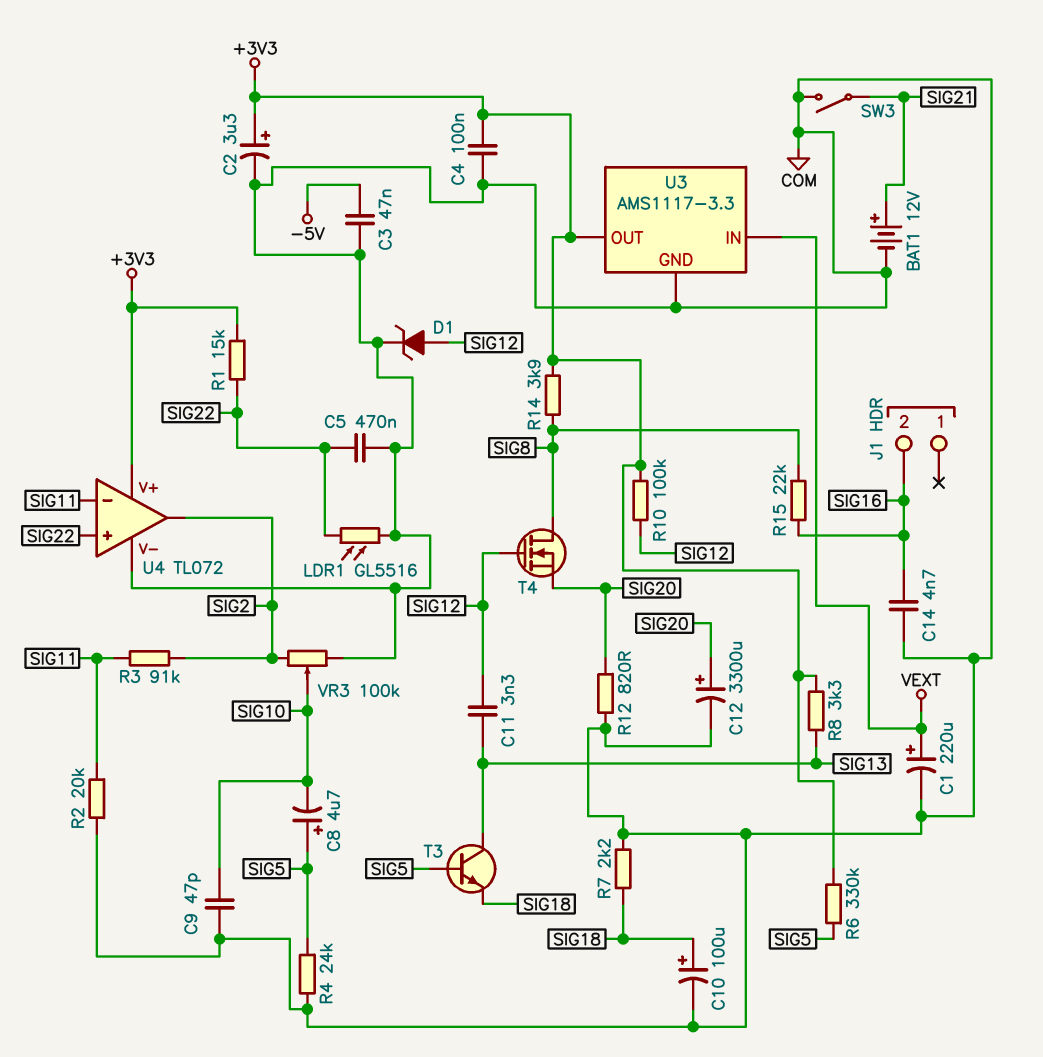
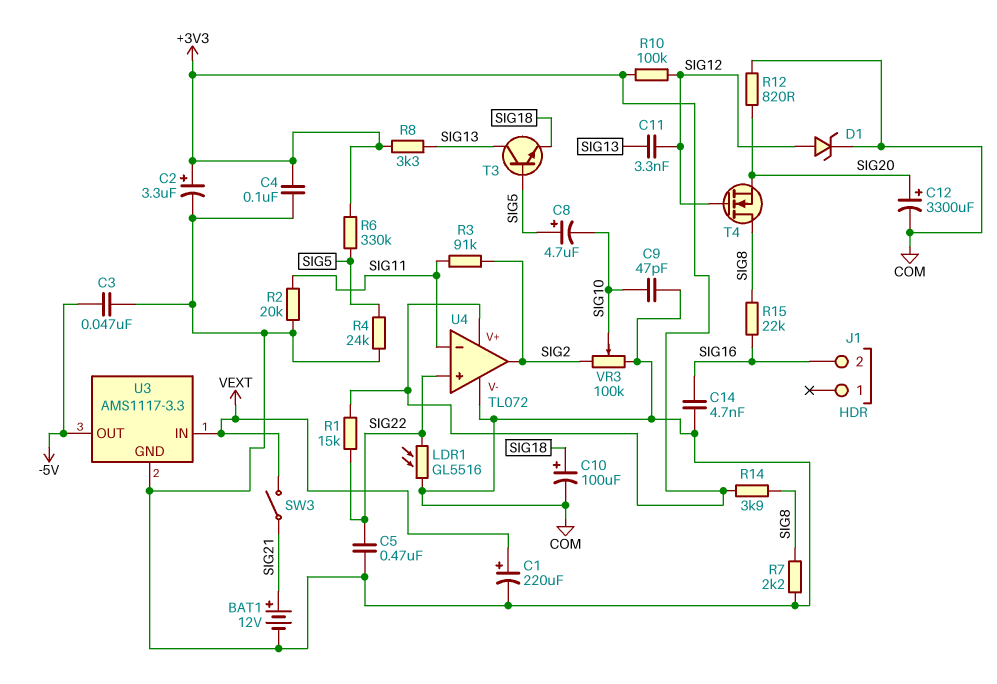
R7: 2.2k (COM, SIG18) -> 2.2k (COM, SIG8)
SW3: switch (COM, SIG21) -> switch (SIG21, VEXT)
U3 pin OUT: +3V3 -> -5V

